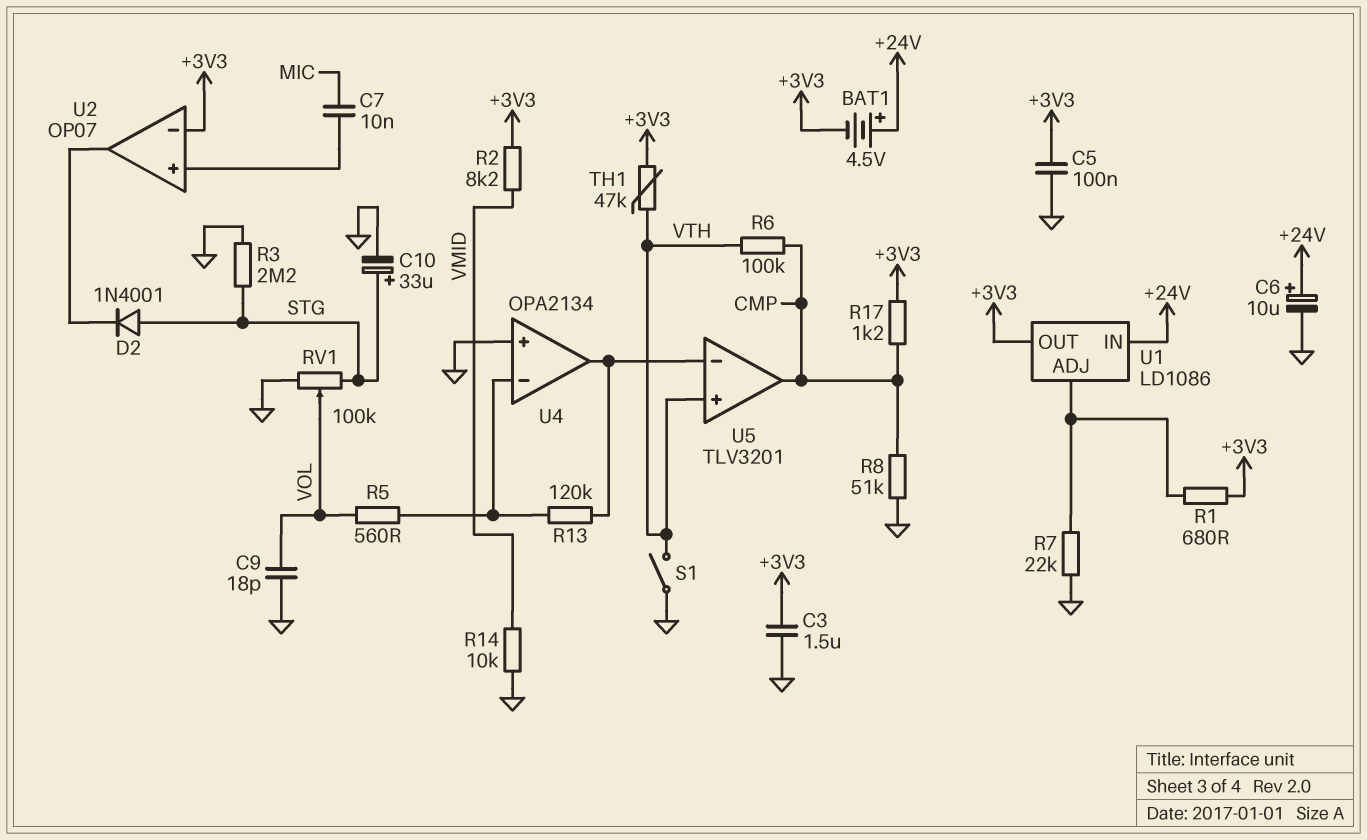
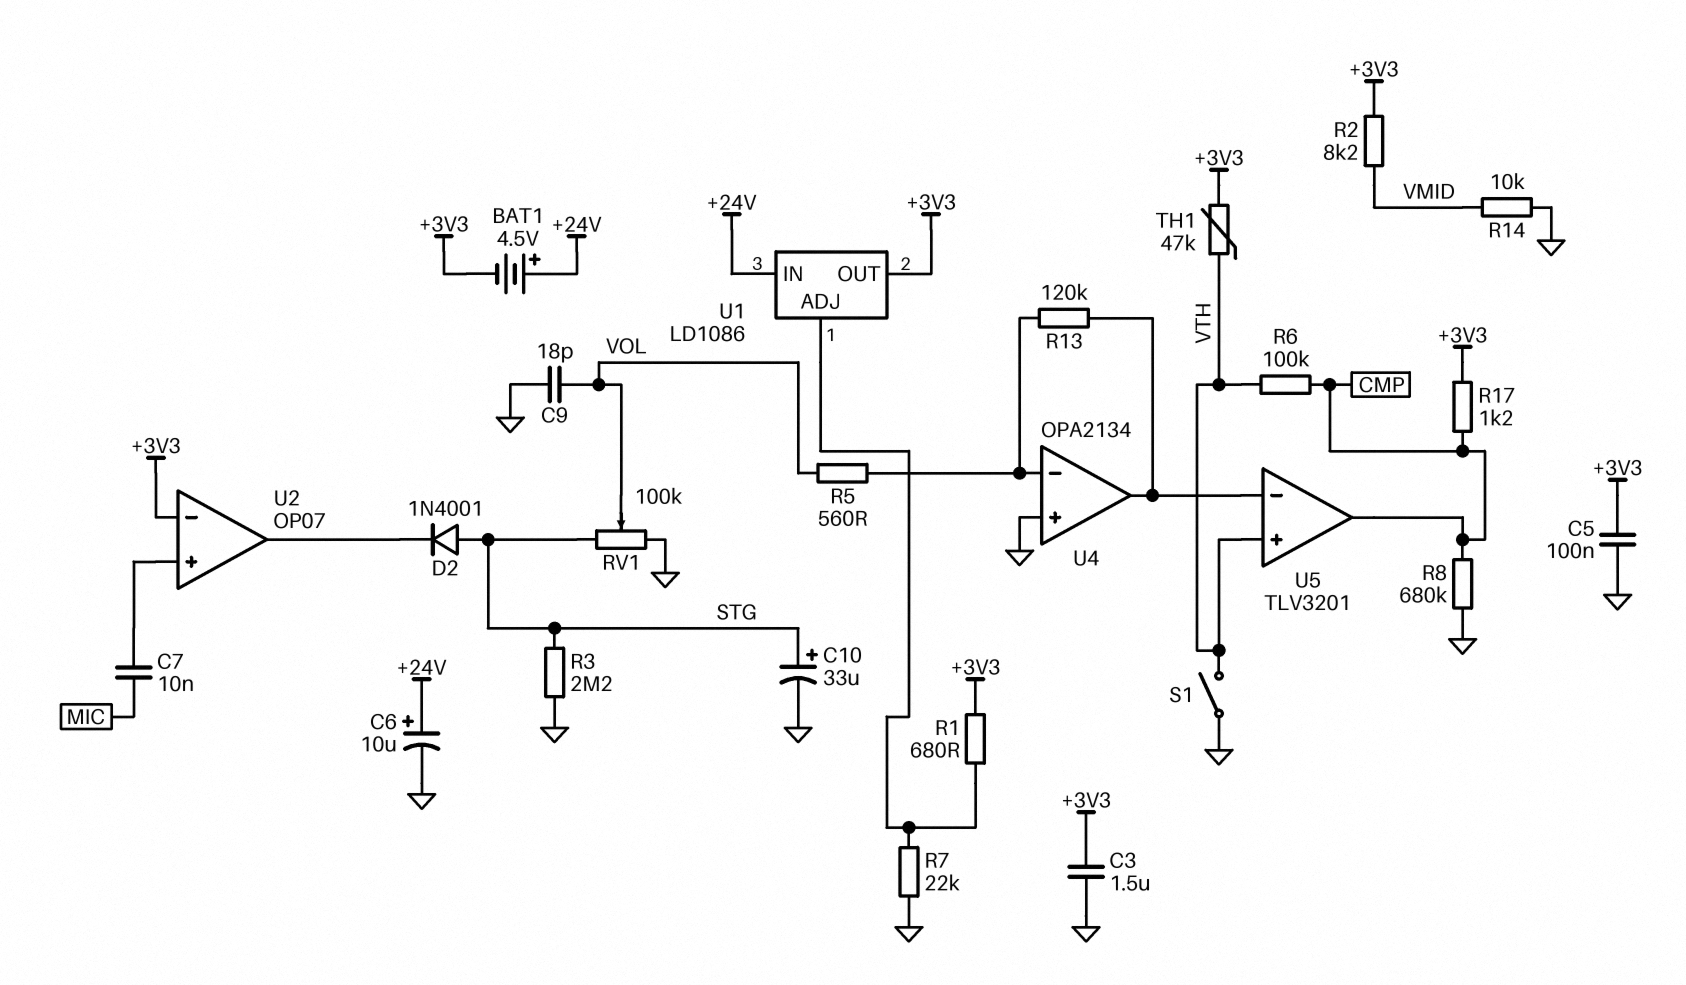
R8: 51k (CMP, GND) -> 680k (CMP, GND)

